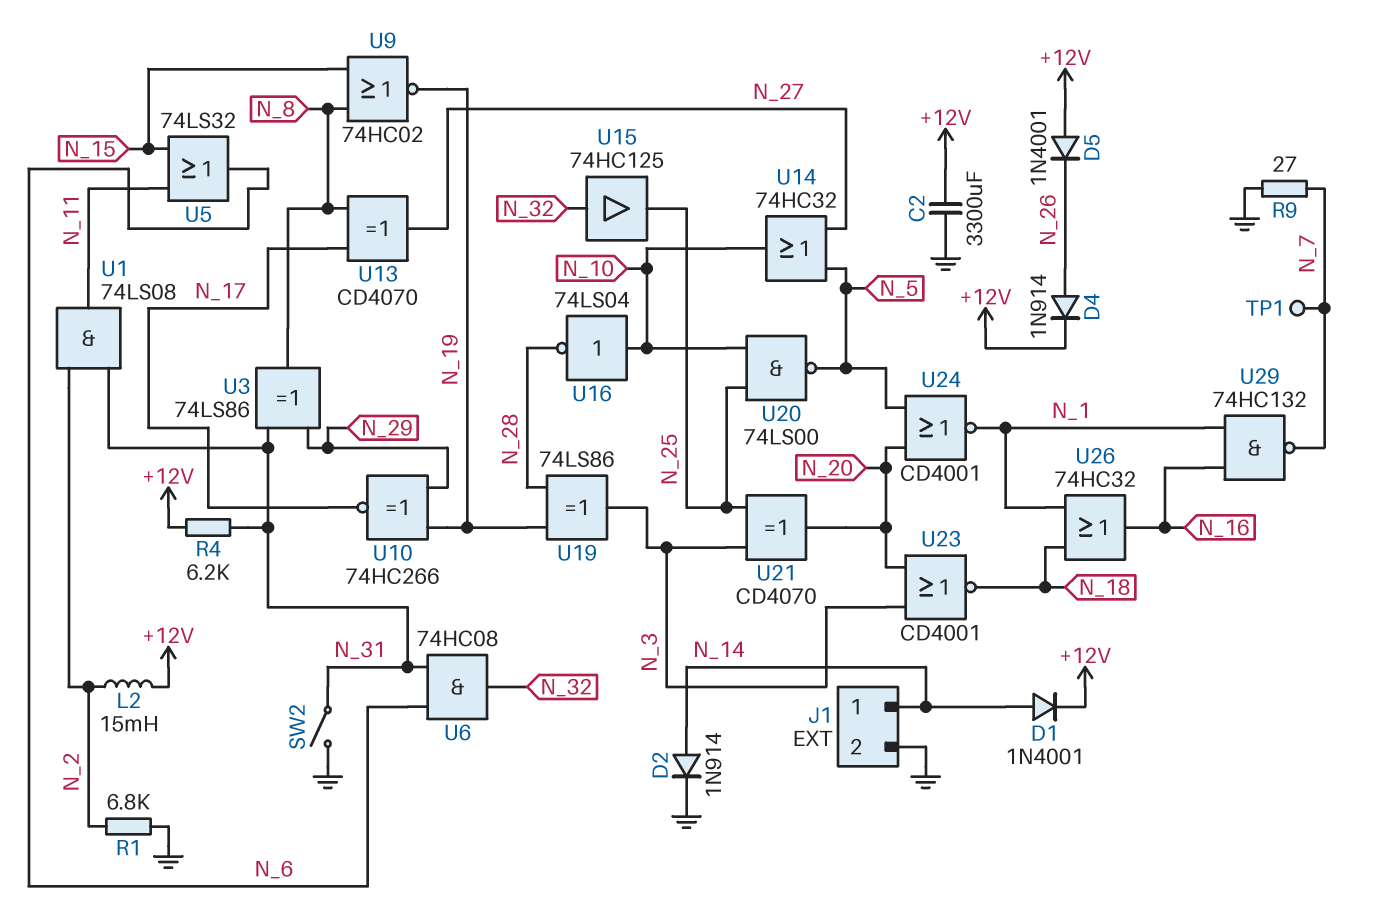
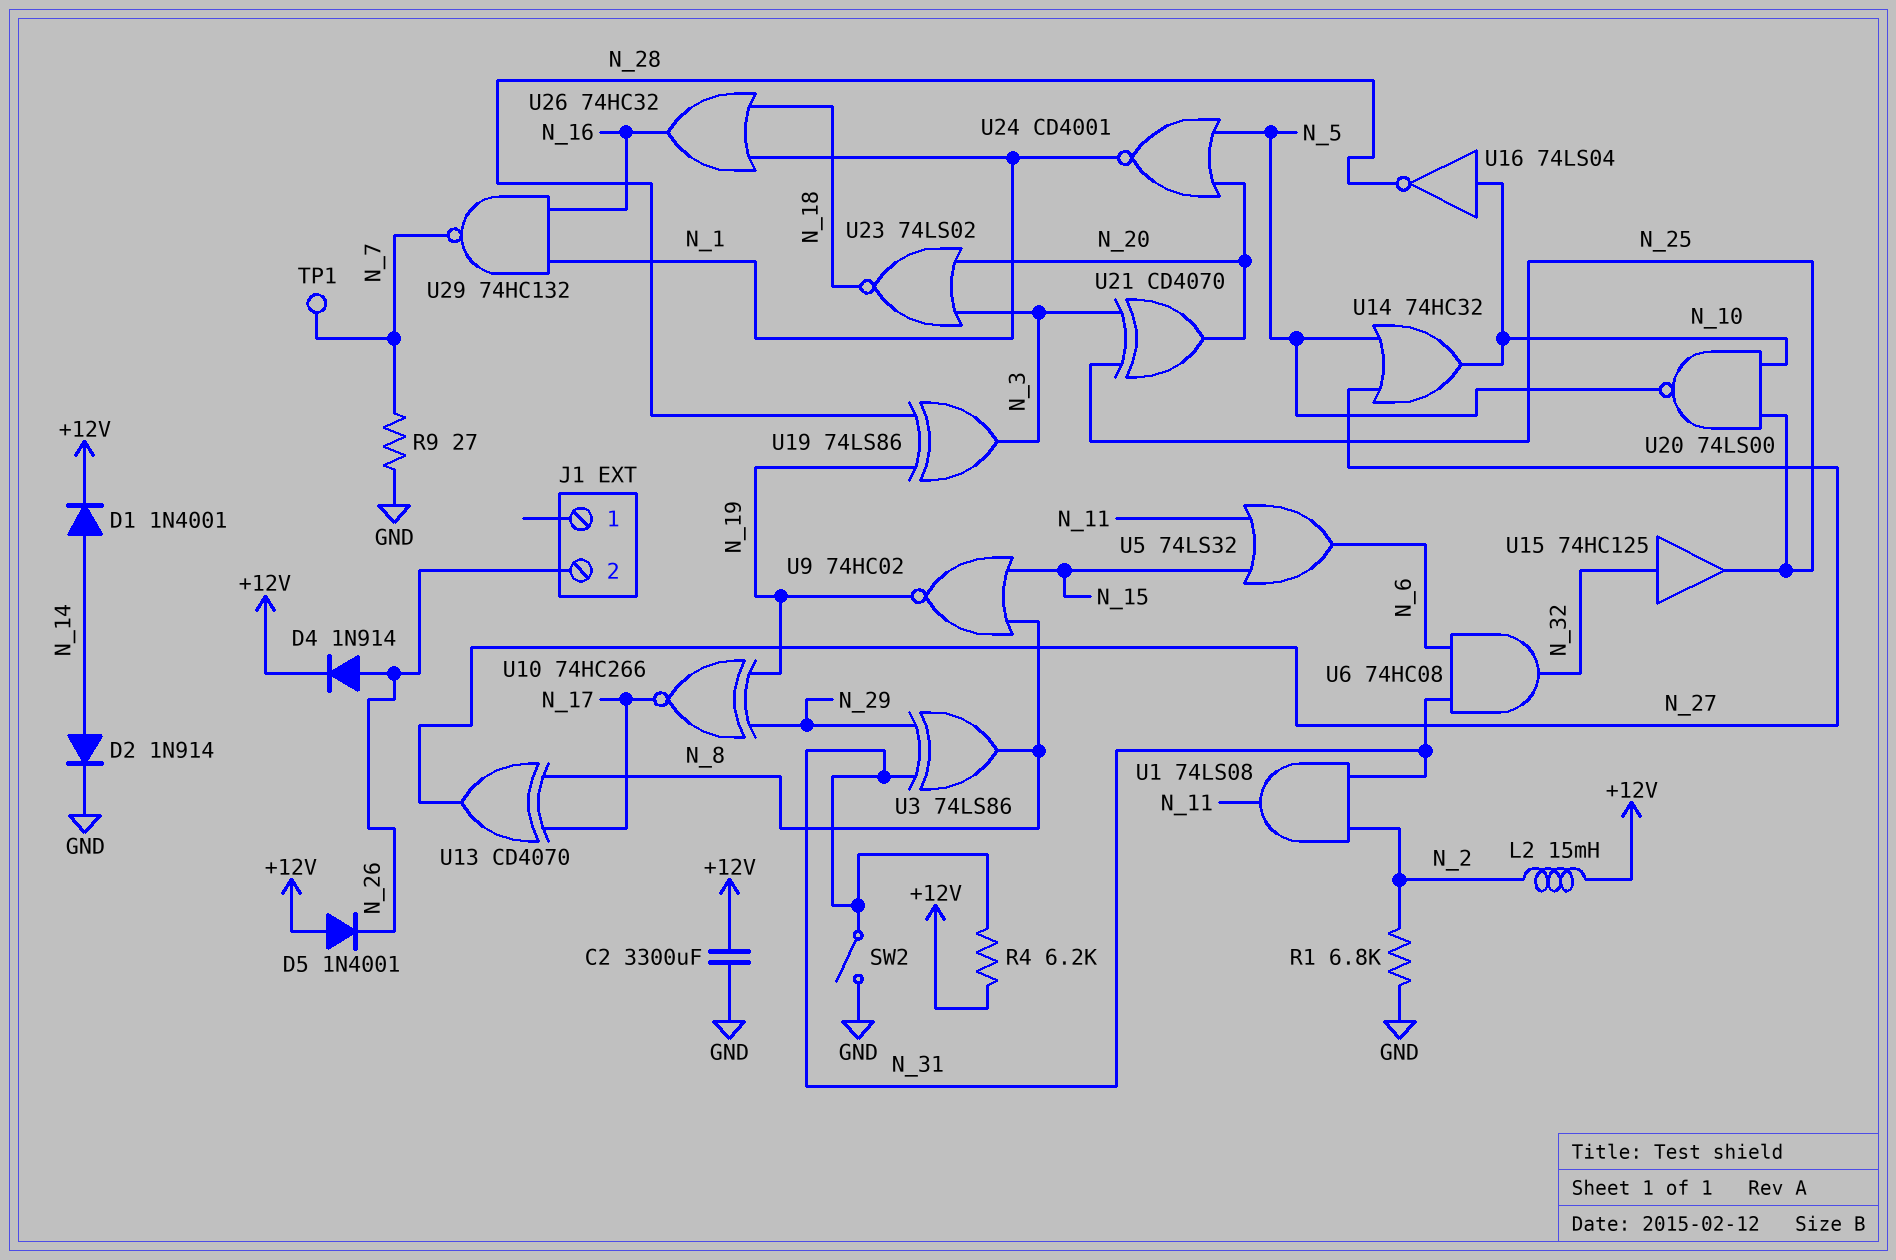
J1 pin 1: N_14 -> none
J1 pin 2: GND -> N_26
U23: NOR CD4001 (in N_3, in N_20, out N_18) -> NOR 74LS02 (in N_3, in N_20, out N_18)

